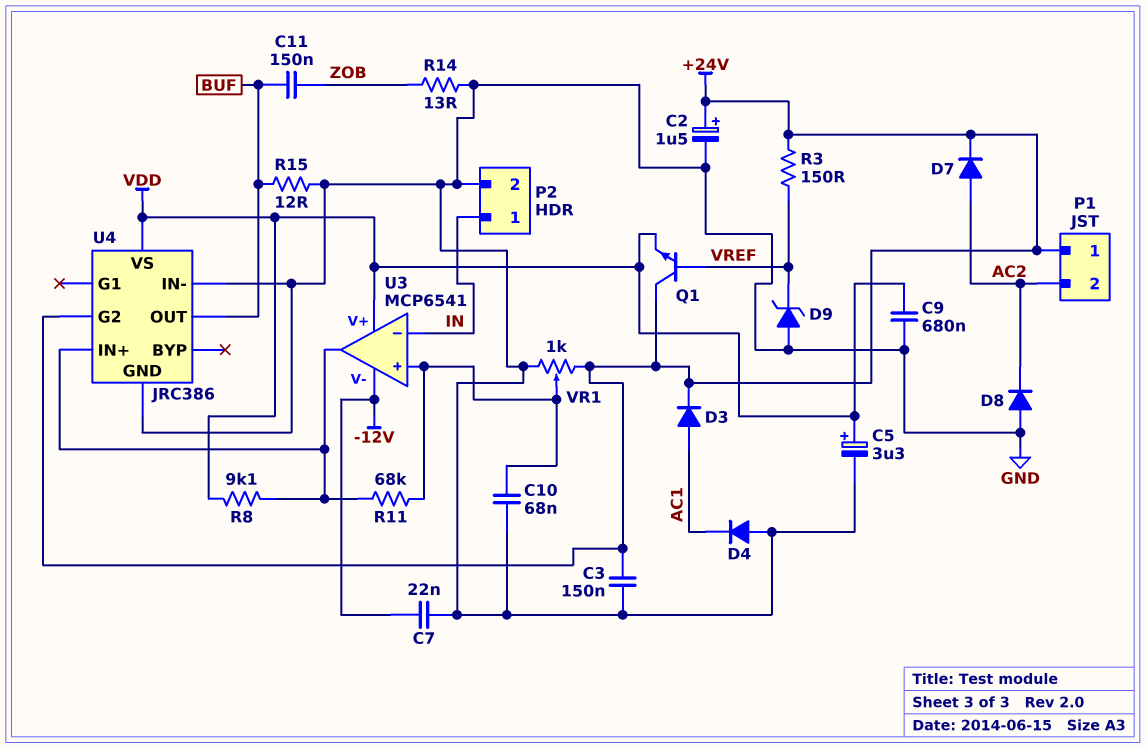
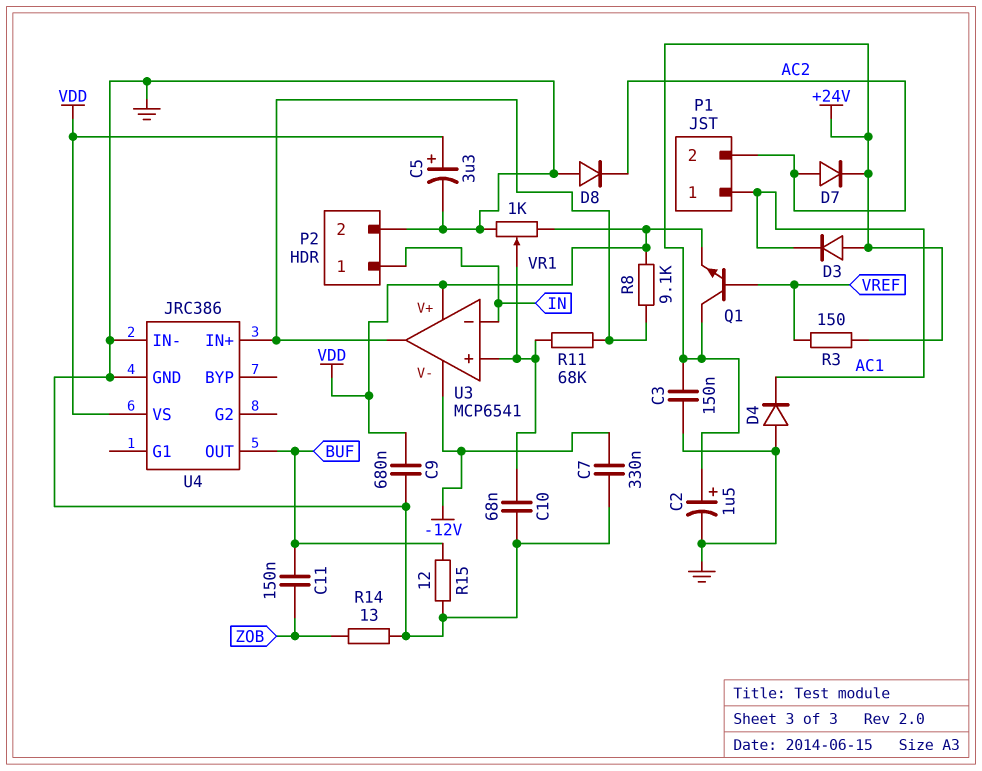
C7: 22nF (-12V, GND) -> 330nF (-12V, GND)
D3: diode (A AC1, K +24V) -> diode (A +24V, K AC1)
D9: zener (A GND, K VREF) -> none
P1 pin 1: +24V -> AC1
U4 pin G2: +24V -> none
VR1: 1k (+24V, GND, wiper U3/in+) -> 1k (GND, VDD, wiper U3/in+)

